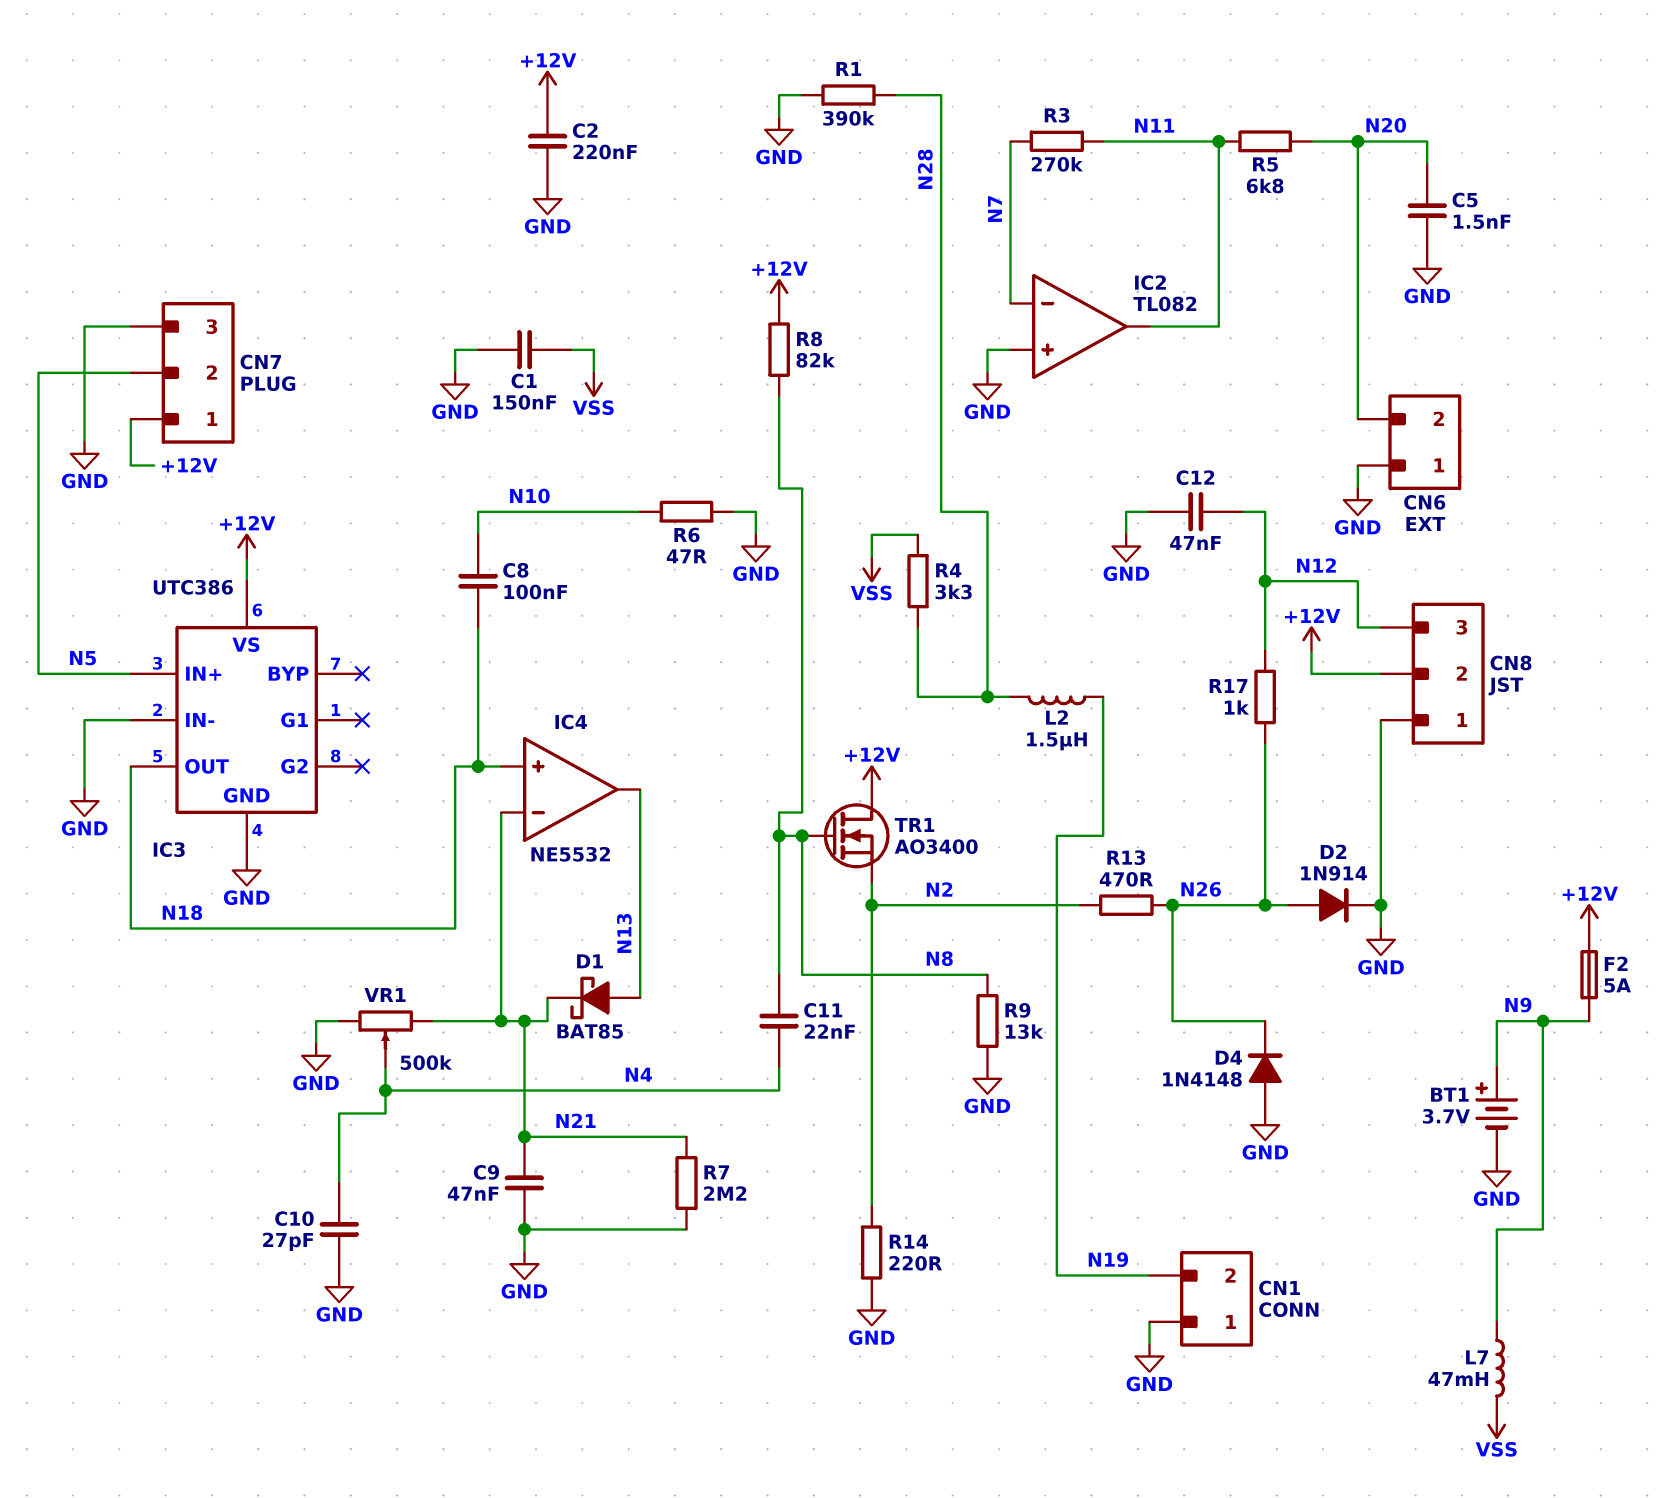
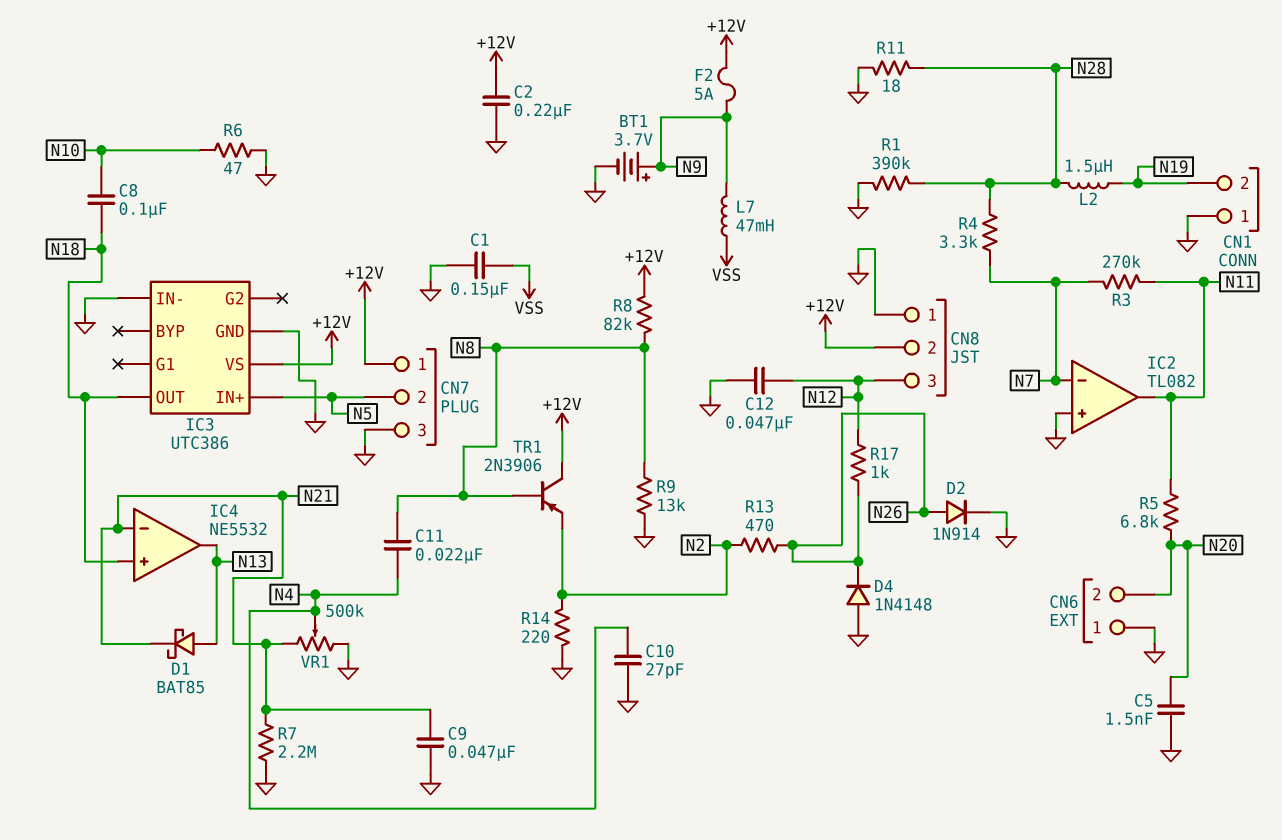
R4: 3.3k (N28, VSS) -> 3.3k (N7, N28)
R11: none -> 18 (GND, N28)
TR1: NMOS AO3400 (G N8, D +12V, S N2) -> PNP 2N3906 (B N8, C +12V, E N2)

